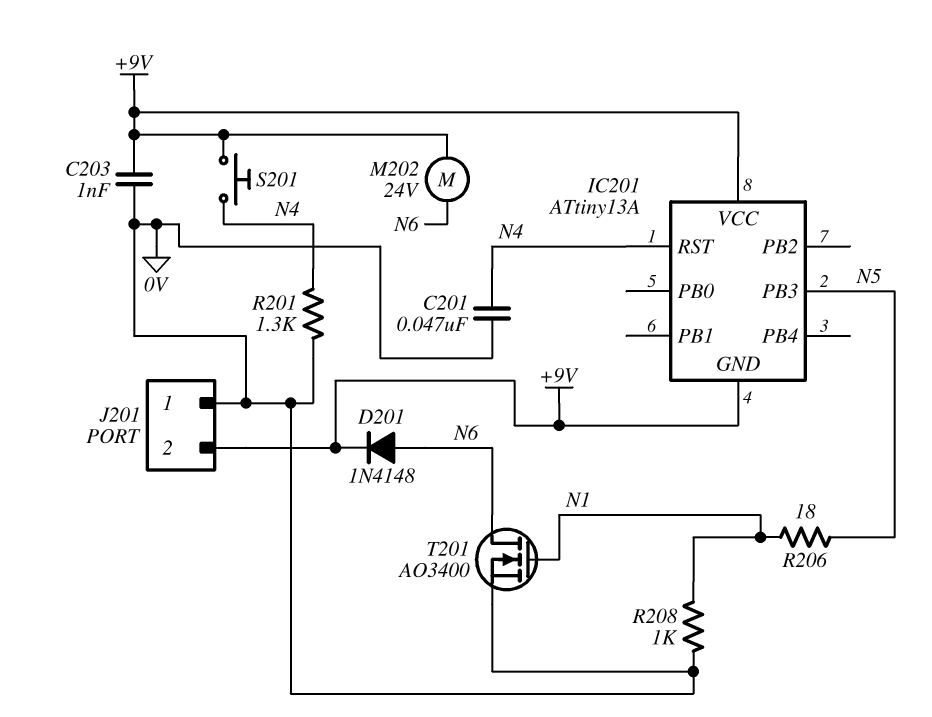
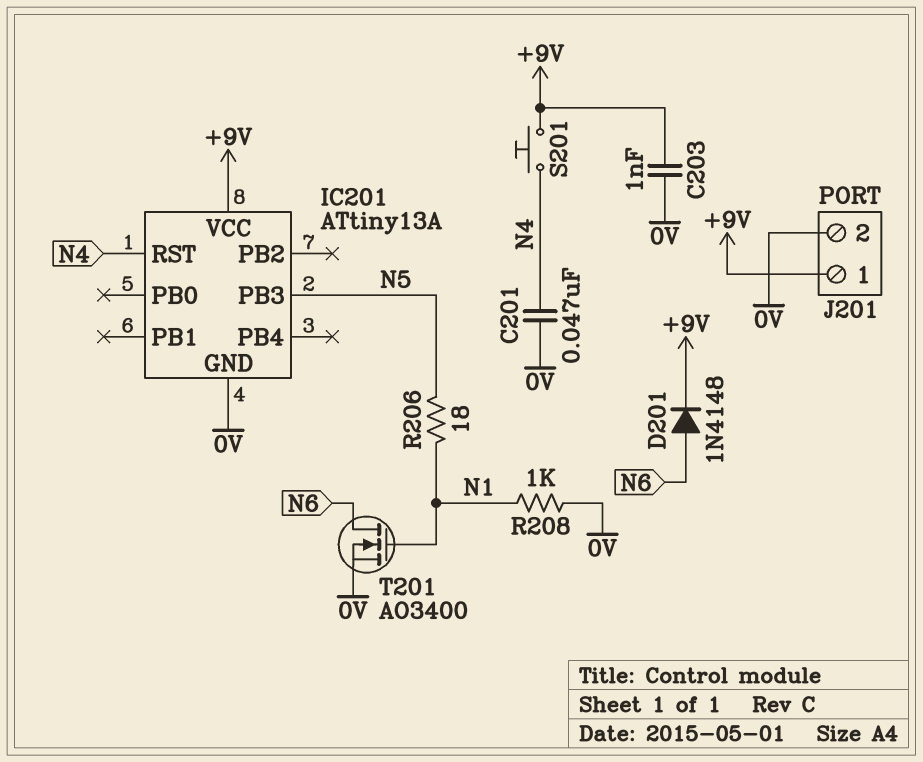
IC201 pin GND: +9V -> 0V
J201 pin 1: 0V -> +9V
J201 pin 2: +9V -> 0V
M202: motor 24V (+9V, N6) -> none
R201: 1.3k (0V, N4) -> none

